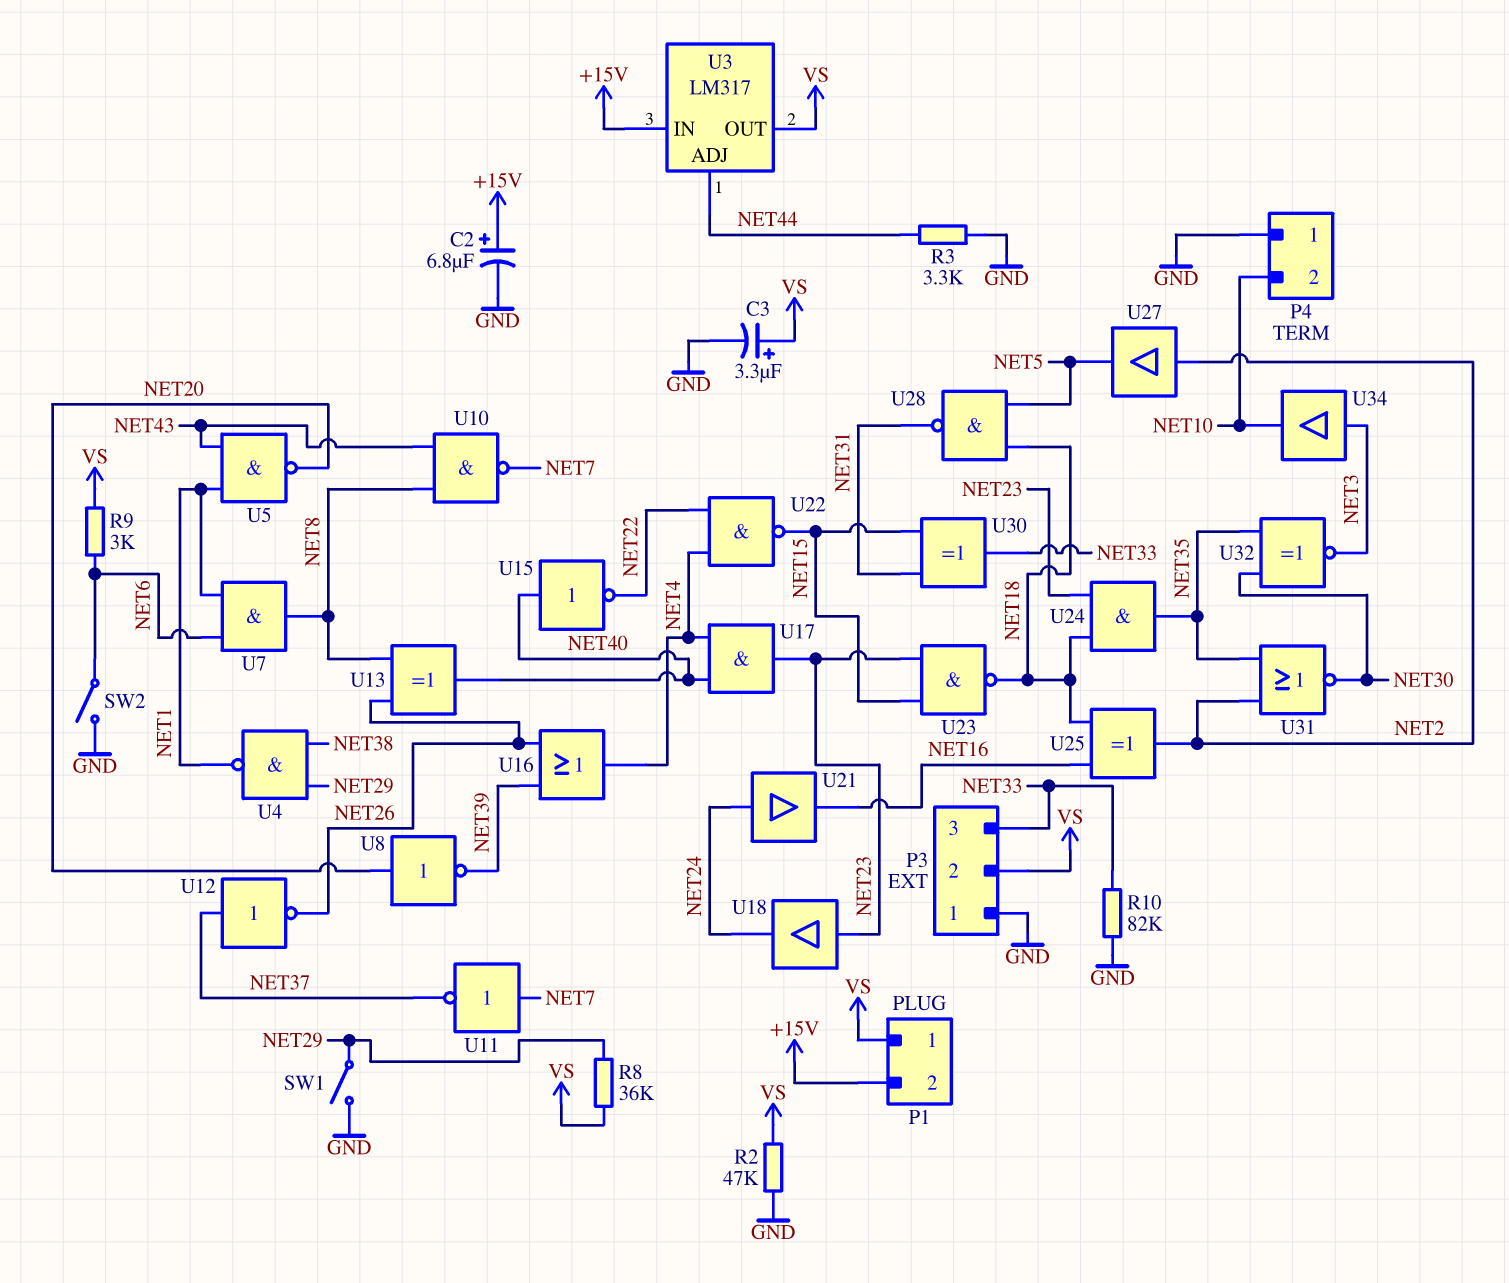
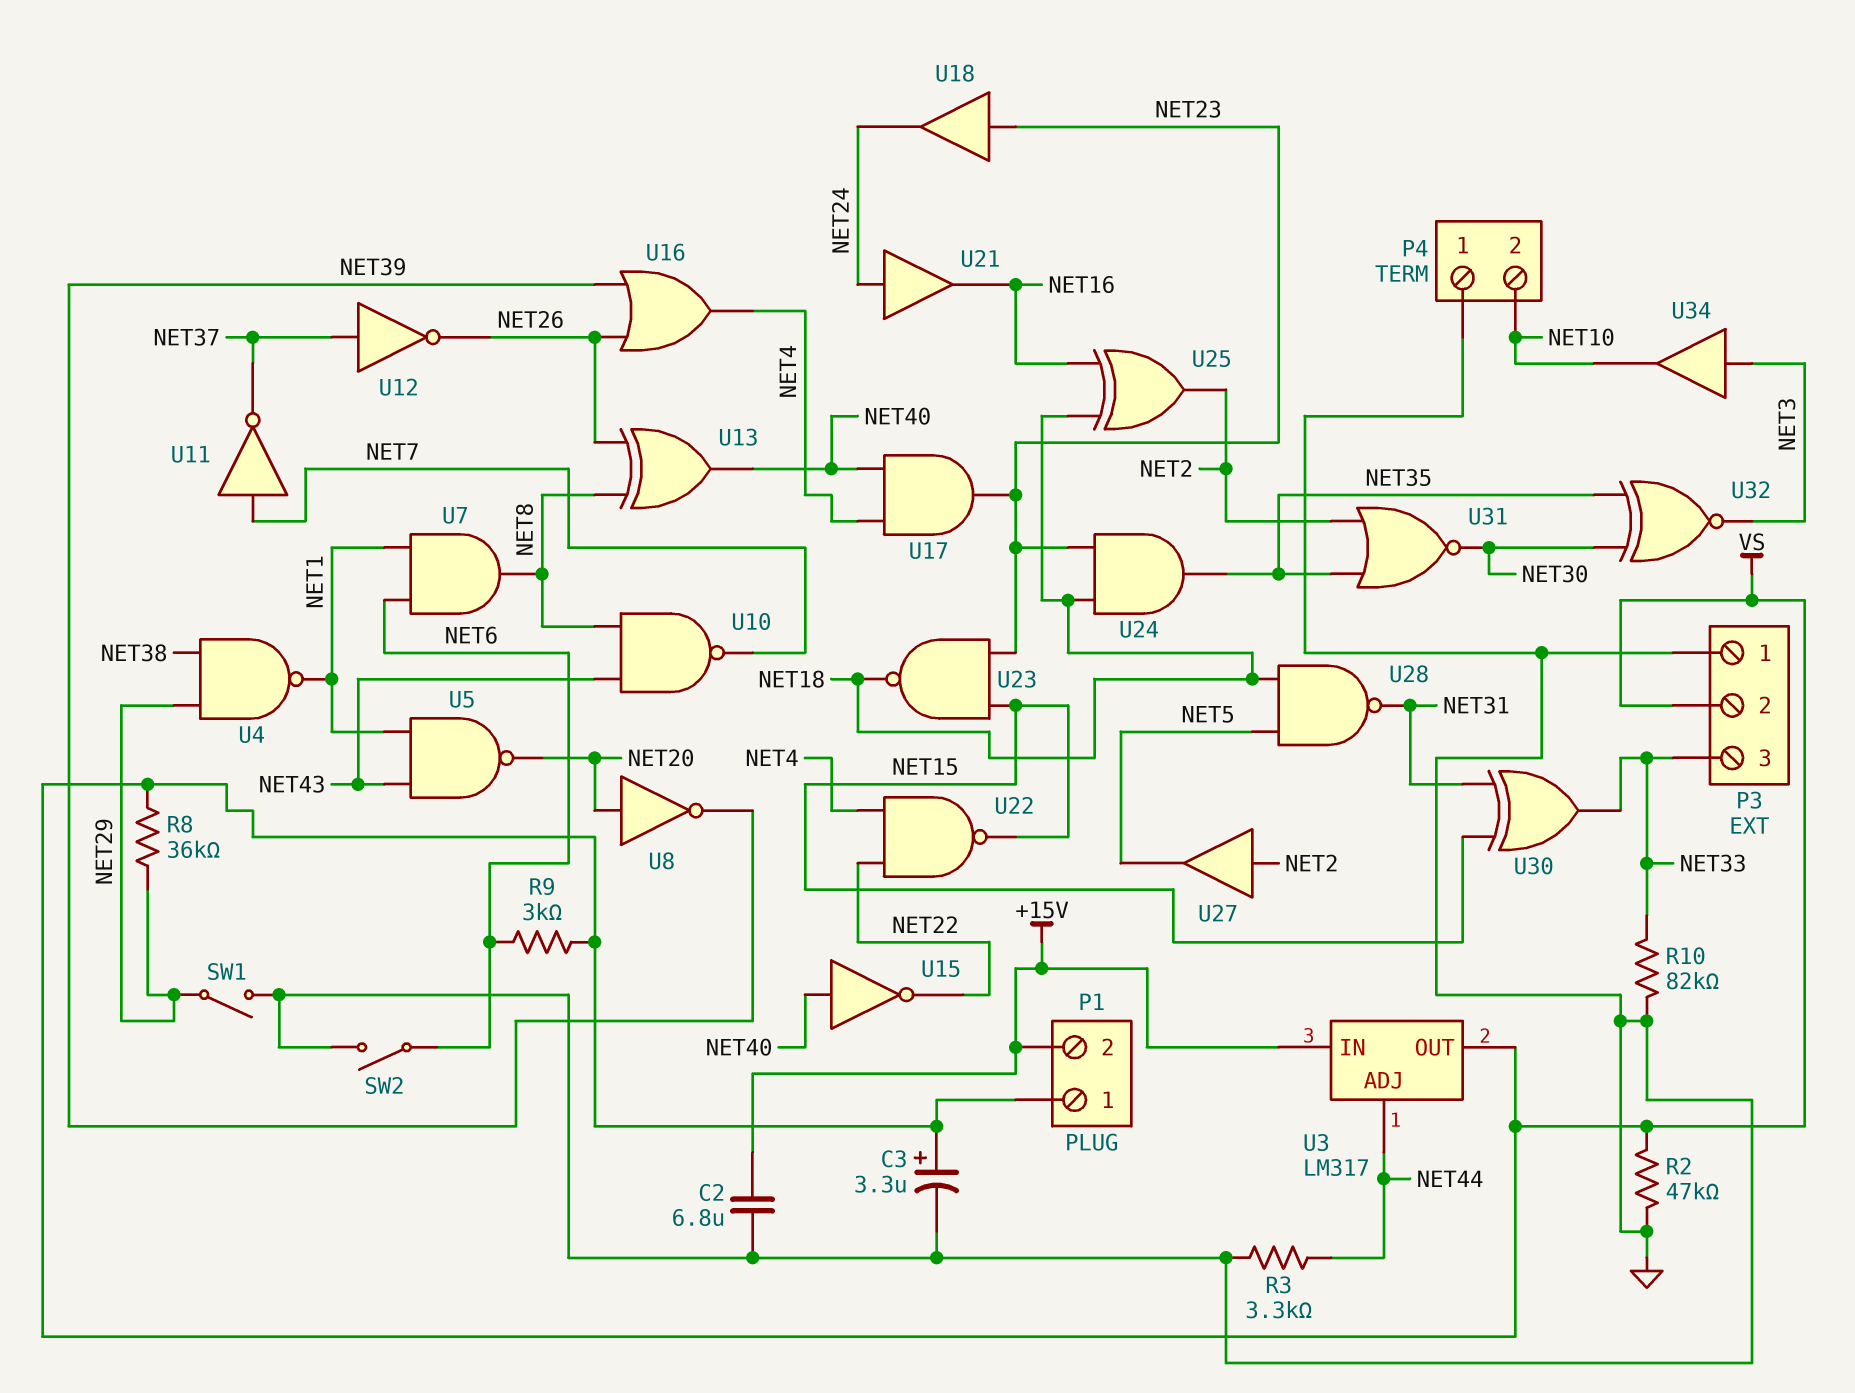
C2: 6.8uF (plus +15V, minus GND) -> 6.8uF (+15V, GND)

